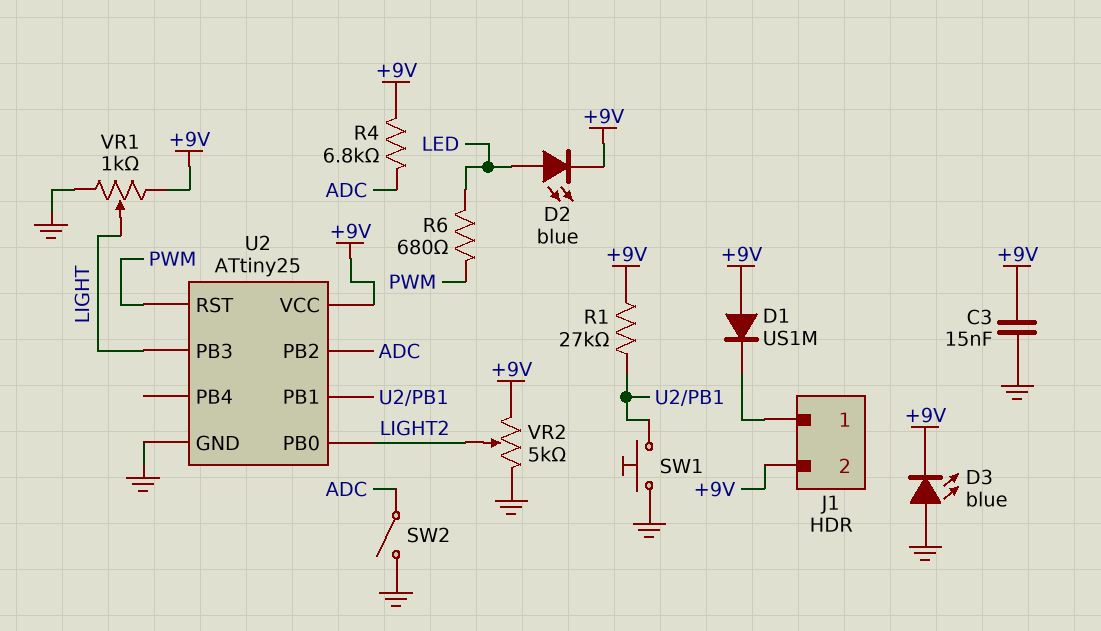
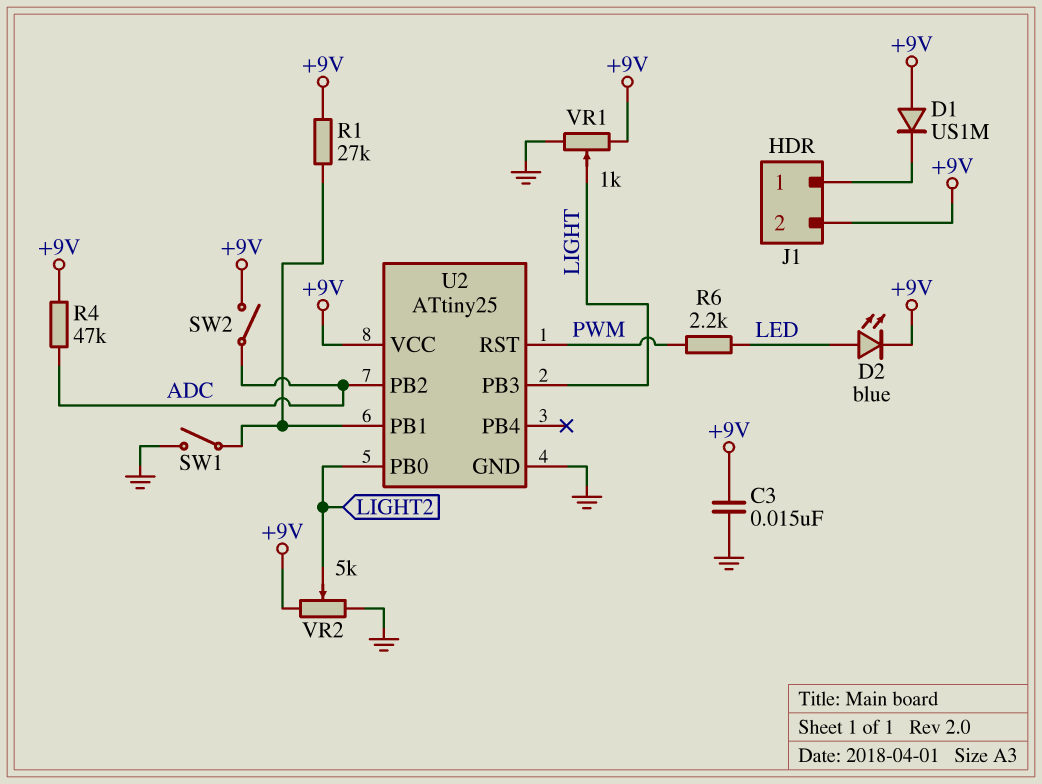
D3: LED blue (A GND, K +9V) -> none
R4: 6.8k (+9V, ADC) -> 47k (+9V, ADC)
R6: 680 (LED, PWM) -> 2.2k (LED, PWM)
SW1: button (GND, U2/PB1) -> switch (GND, U2/PB1)
SW2: switch (ADC, GND) -> switch (+9V, ADC)

